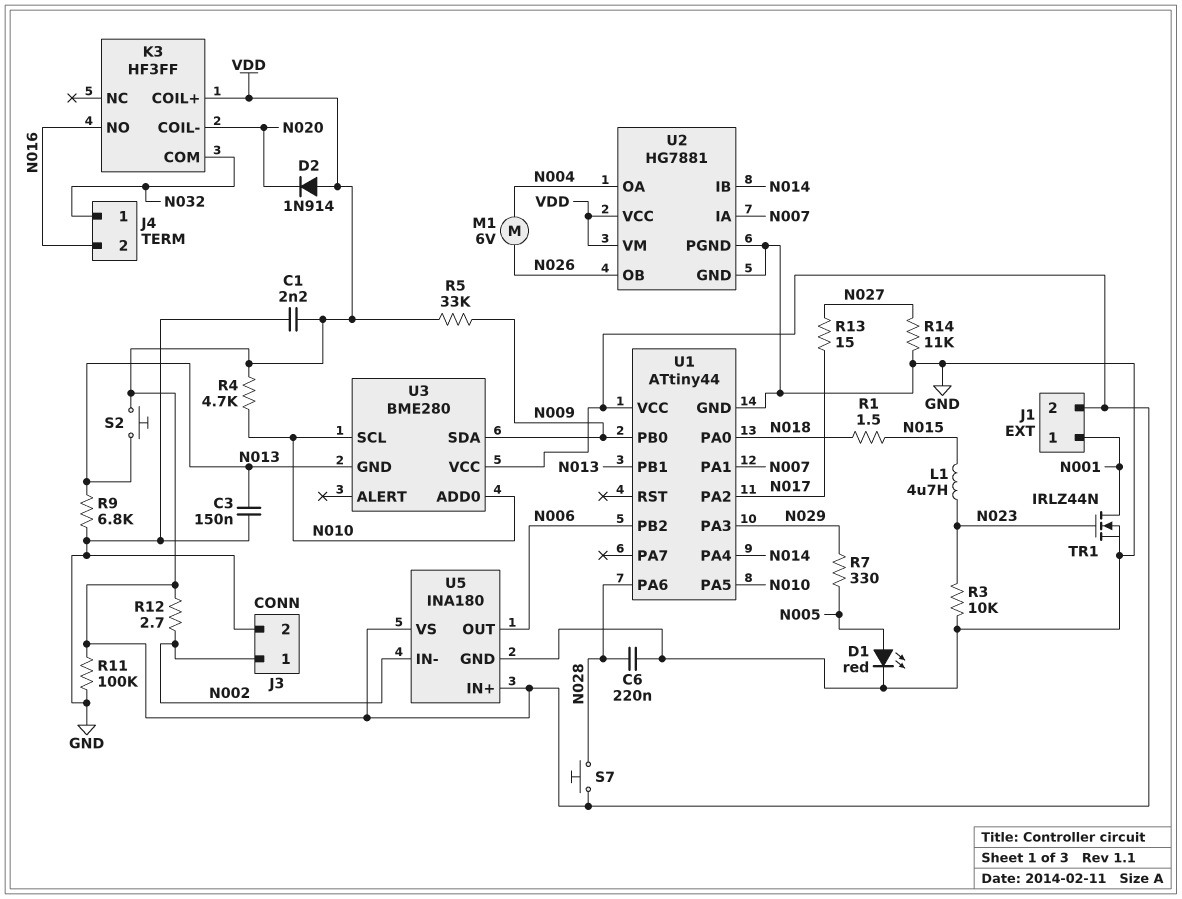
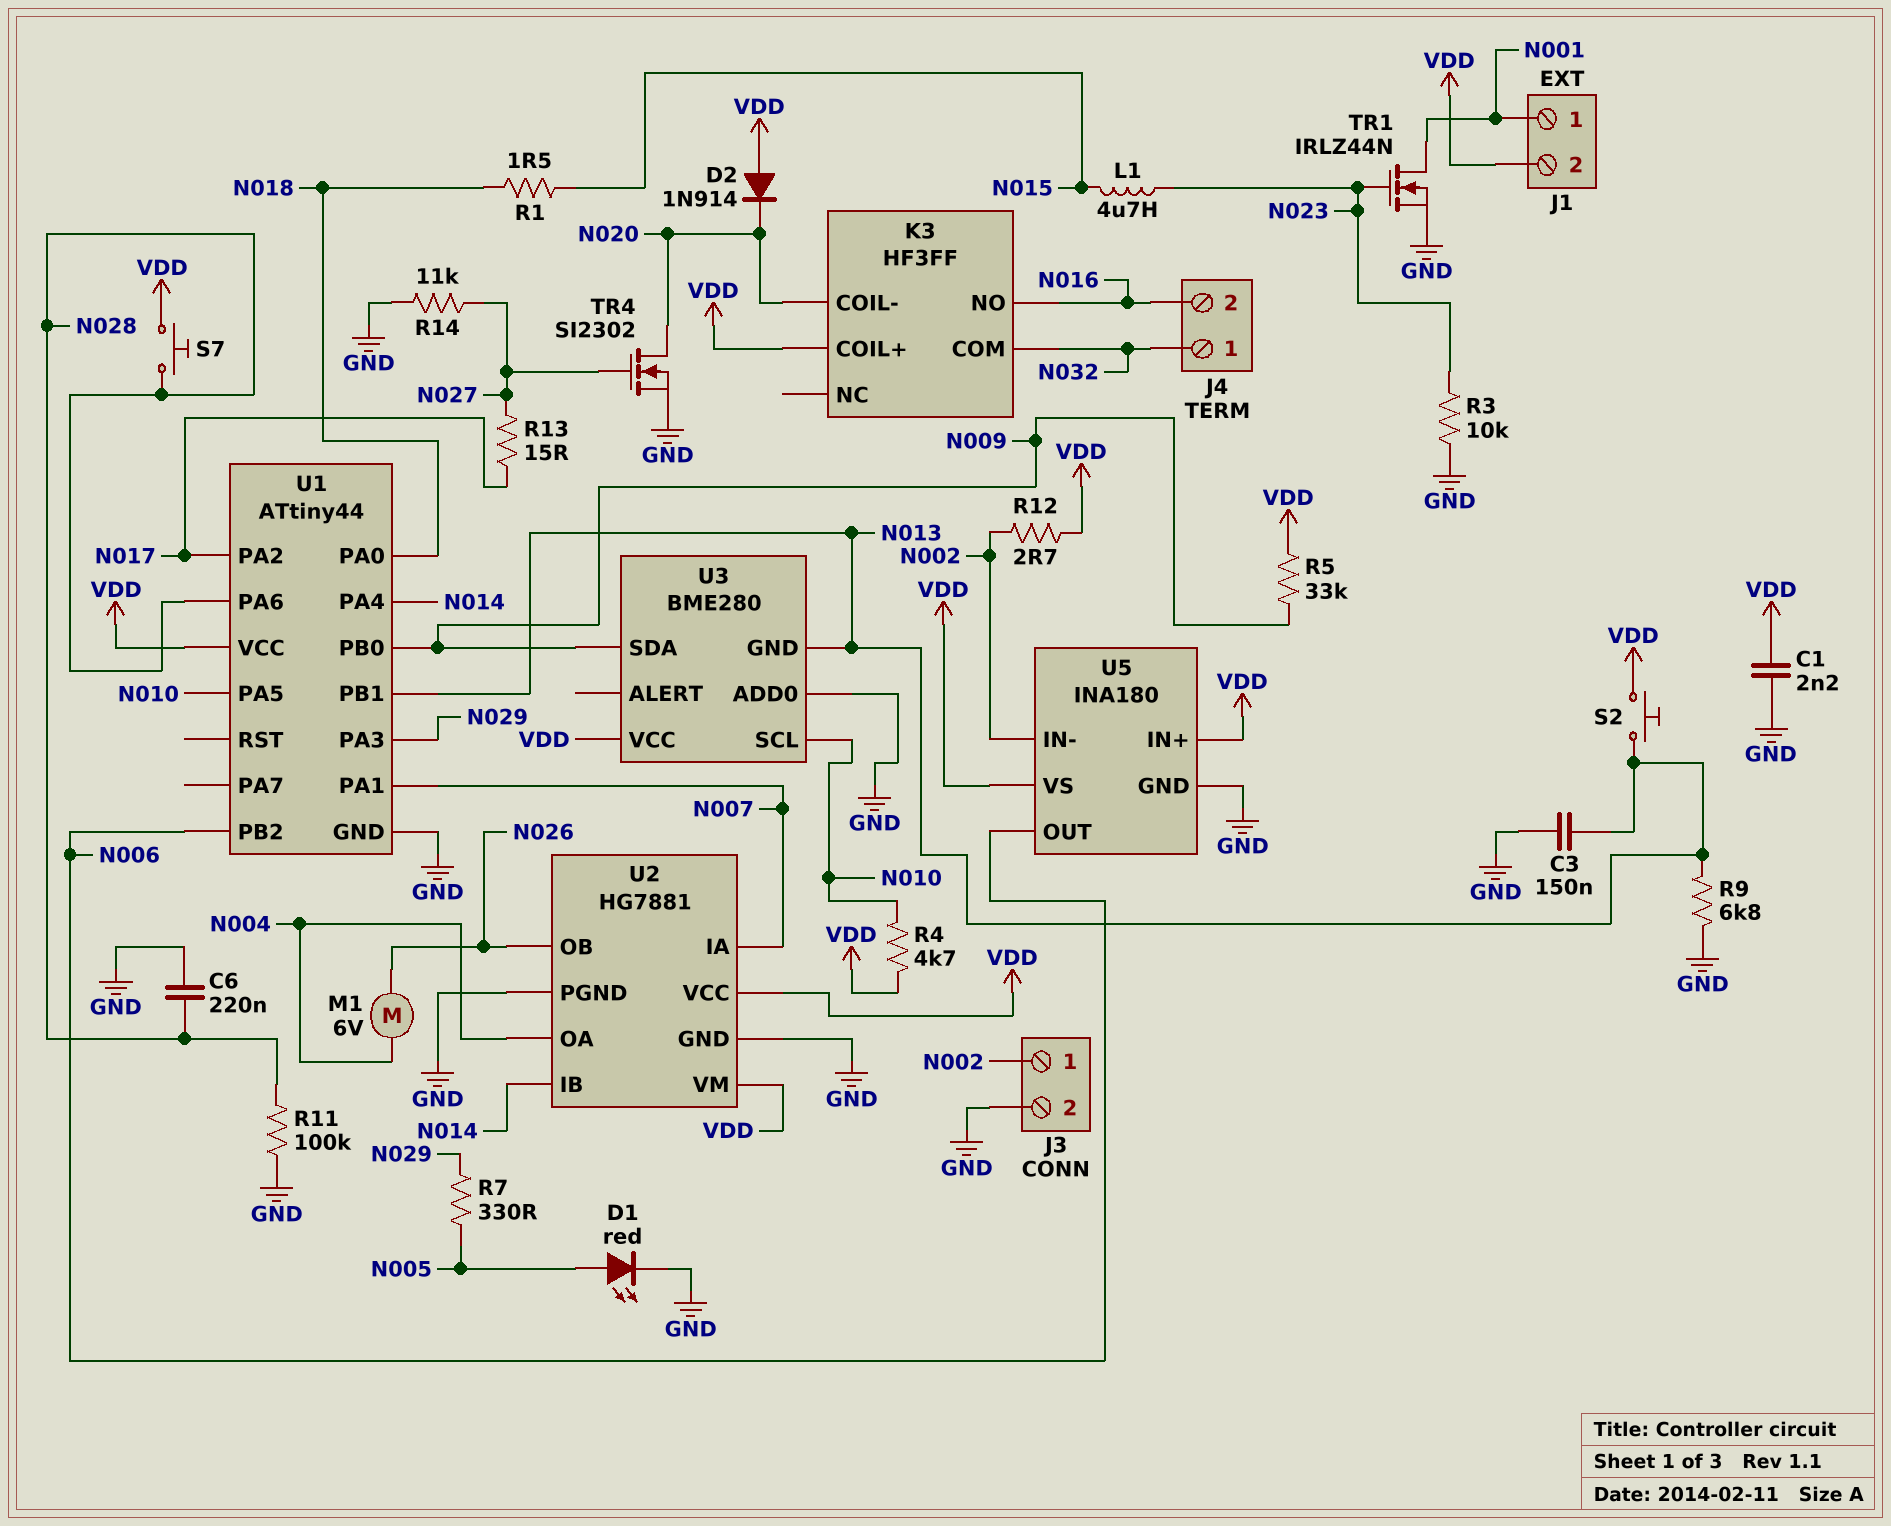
R11: 100k (GND, VDD) -> 100k (GND, N028)
TR4: none -> NMOS SI2302 (G N027, D N020, S GND)
U3 pin ADD0: N010 -> GND

